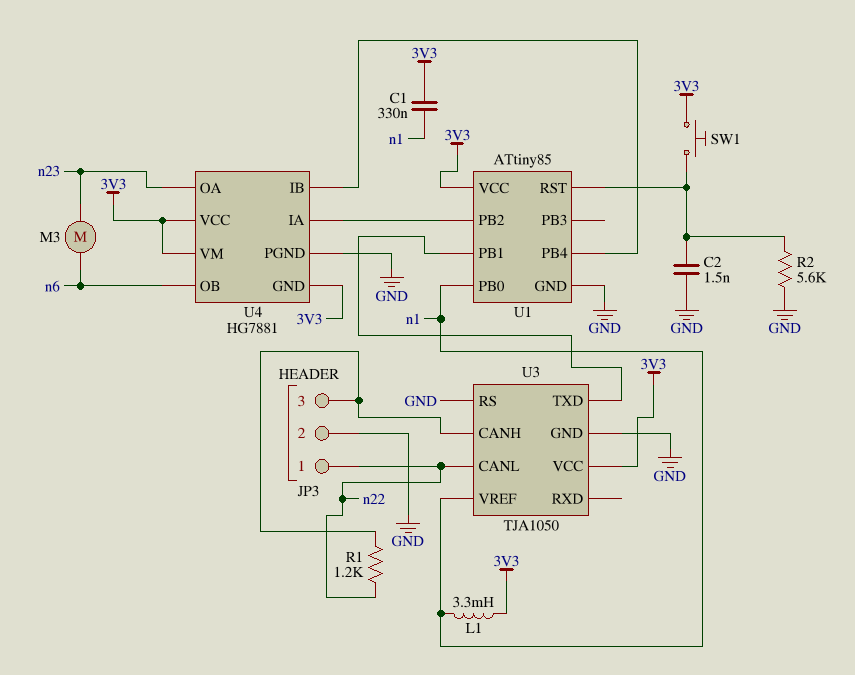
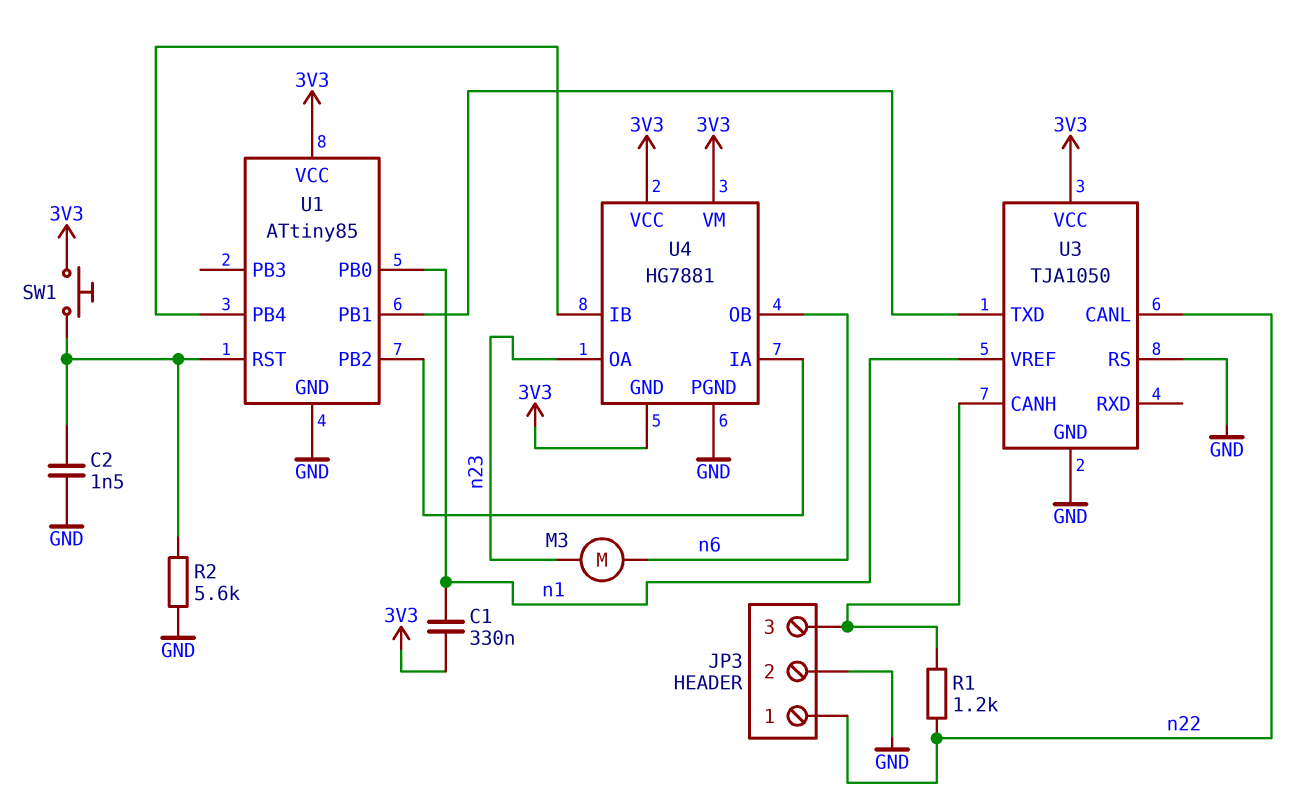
L1: 3.3mH (3V3, n1) -> none

